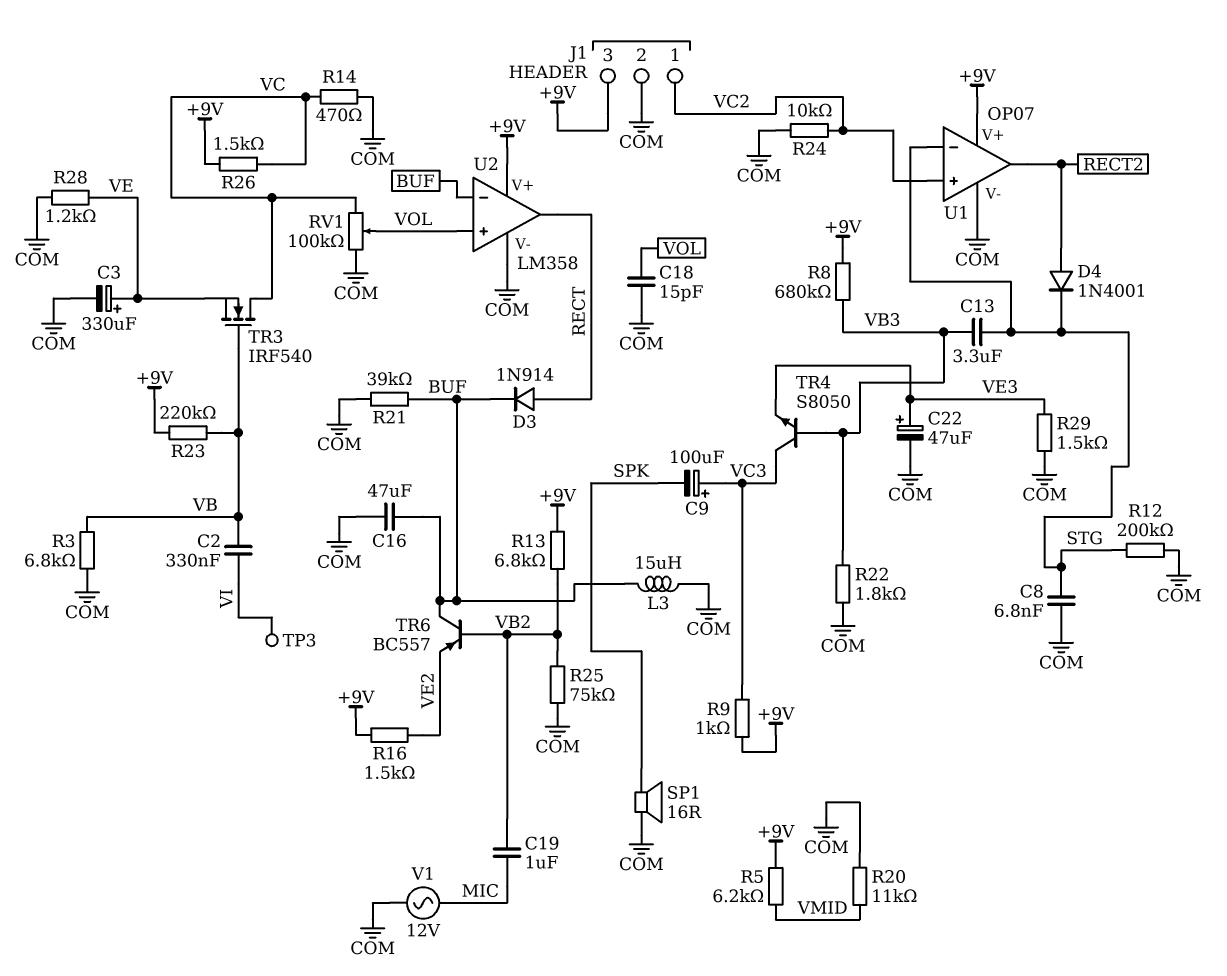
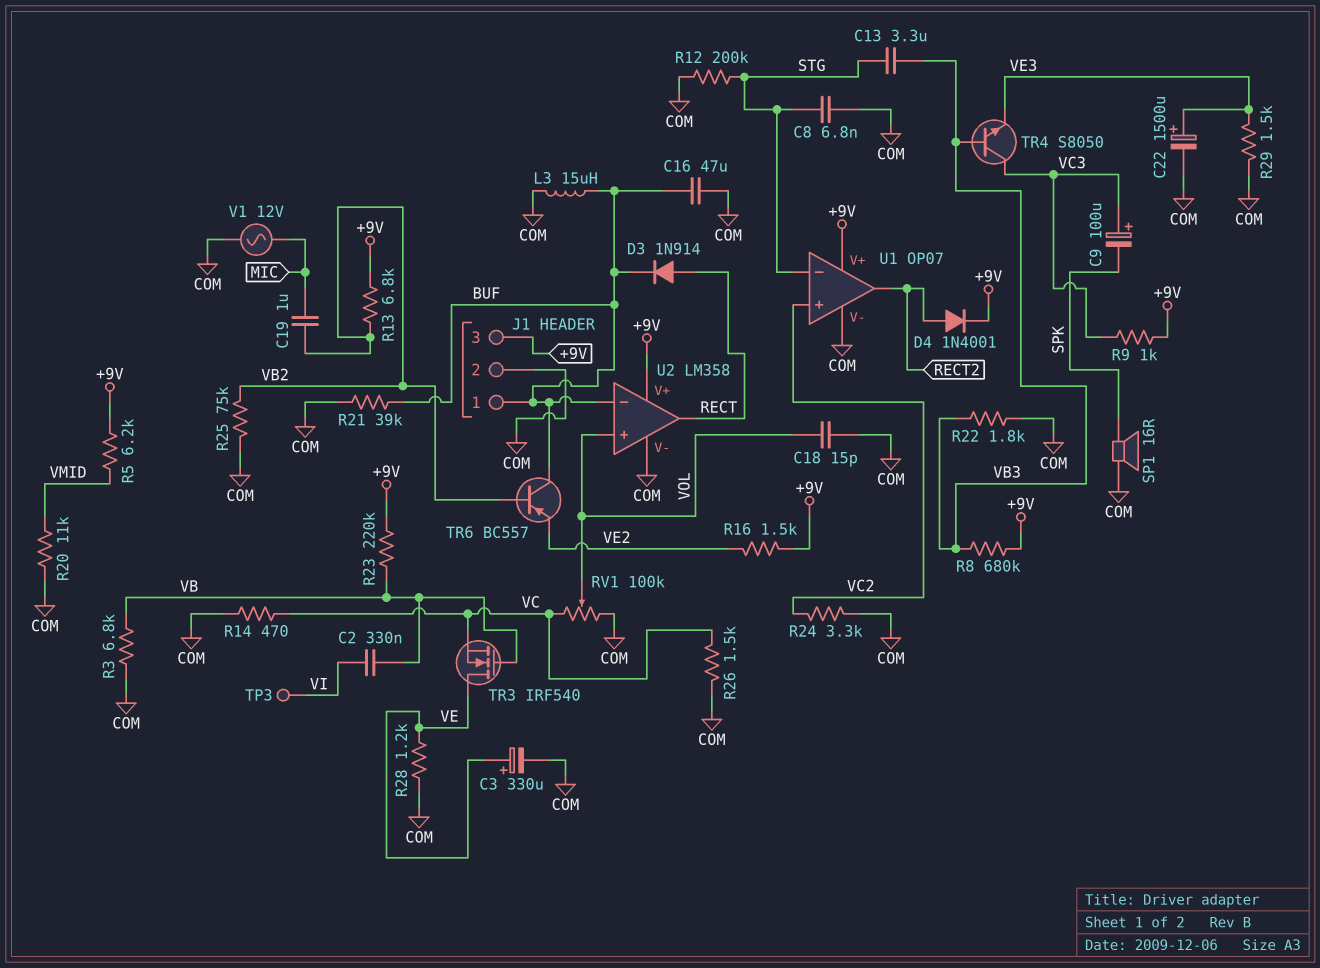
C22: 47uF (plus VE3, minus COM) -> 1500uF (plus VE3, minus COM)
D4: diode 1N4001 (A RECT2, K STG) -> diode 1N4001 (A RECT2, K +9V)
J1 pin 1: VC2 -> BUF
R24: 10k (COM, VC2) -> 3.3k (COM, VC2)
R26: 1.5k (+9V, VC) -> 1.5k (COM, VC)
TR3: NMOS IRF540 (G VB, D VC, S VE) -> NMOS IRF540 (G VB, D VE, S VC)

